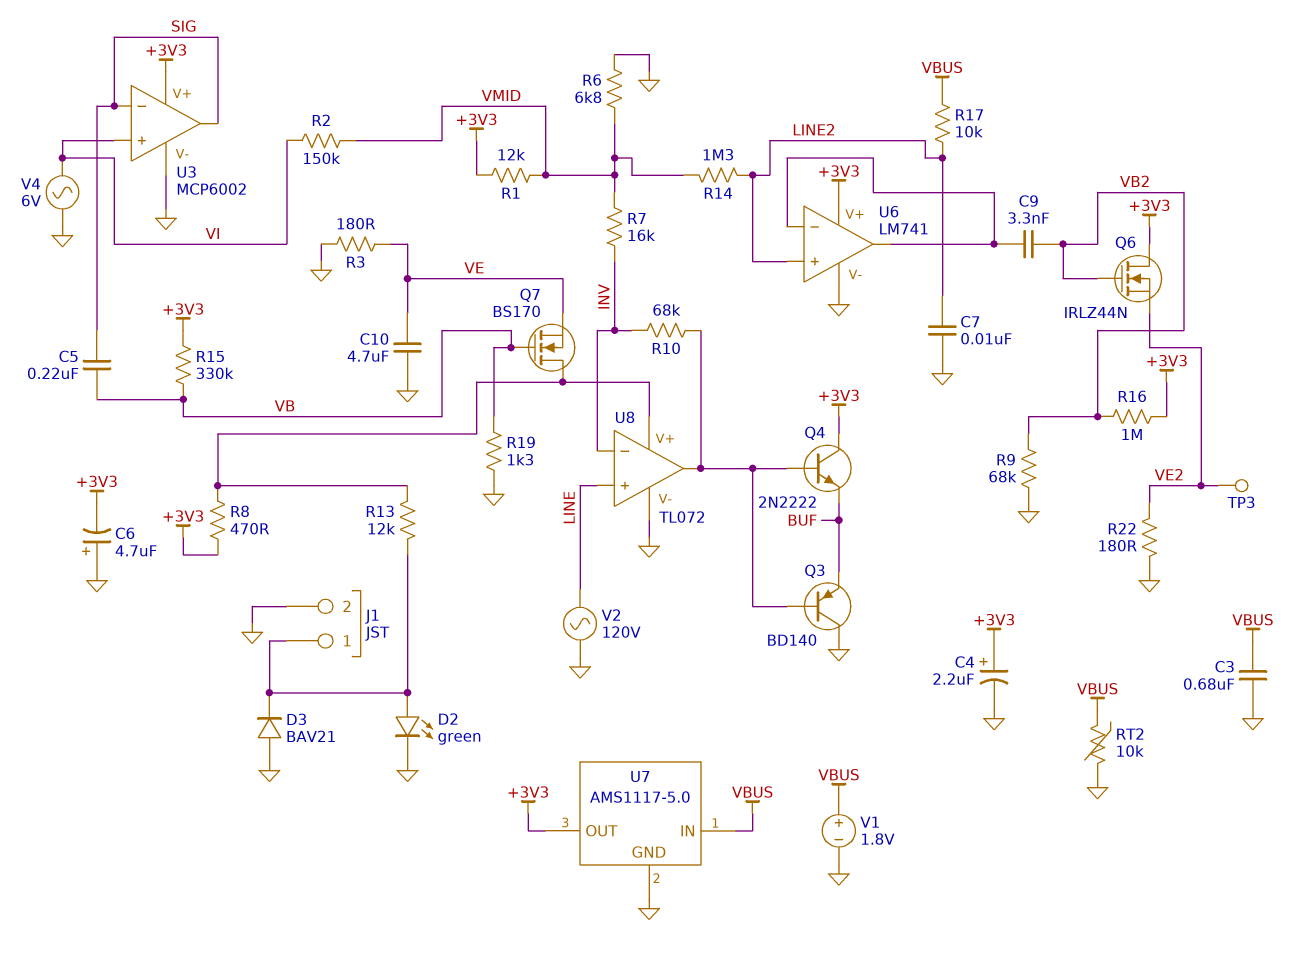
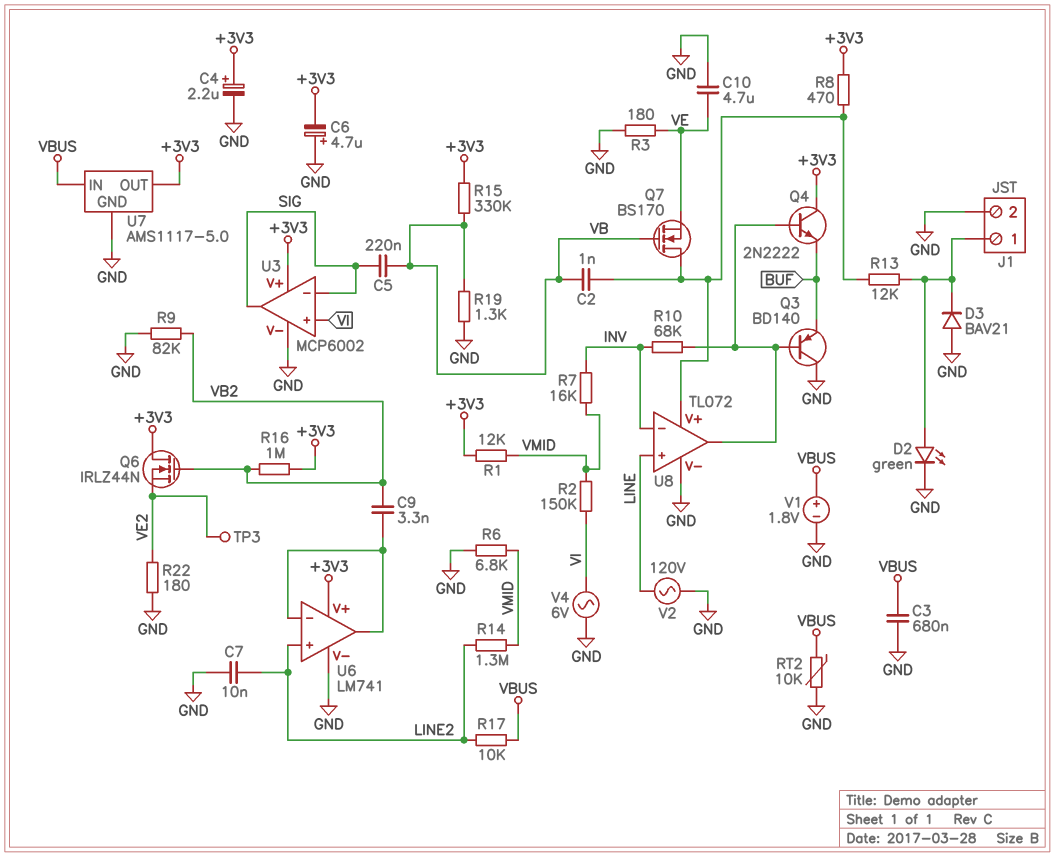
C2: none -> 1nF (U8/V+, VB)
R9: 68k (GND, VB2) -> 82k (GND, VB2)

